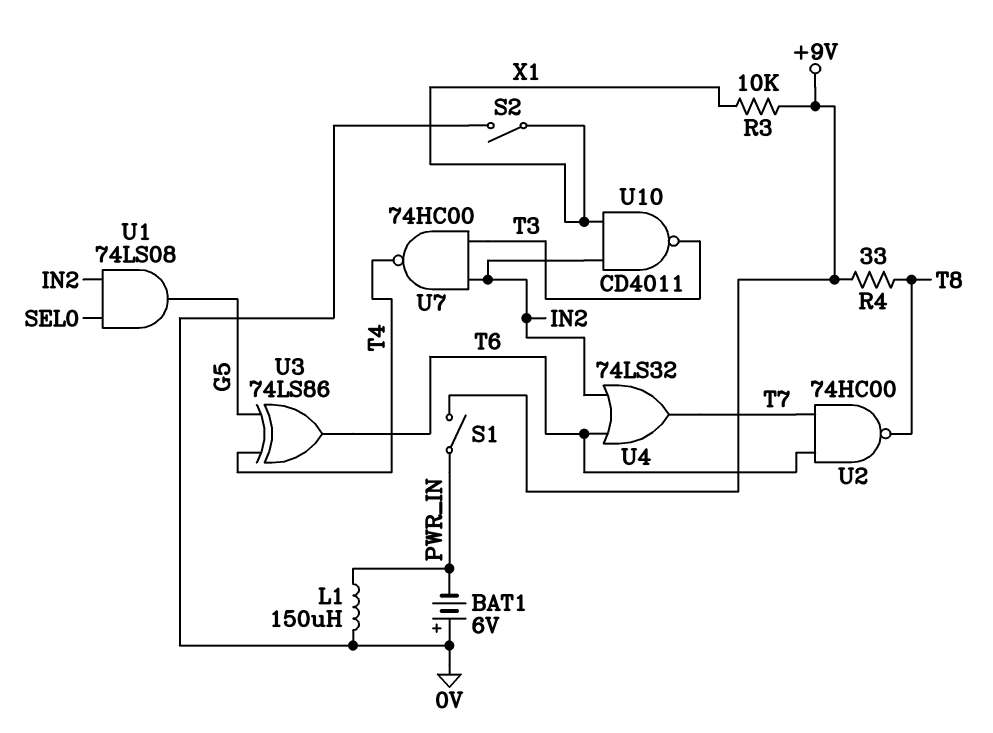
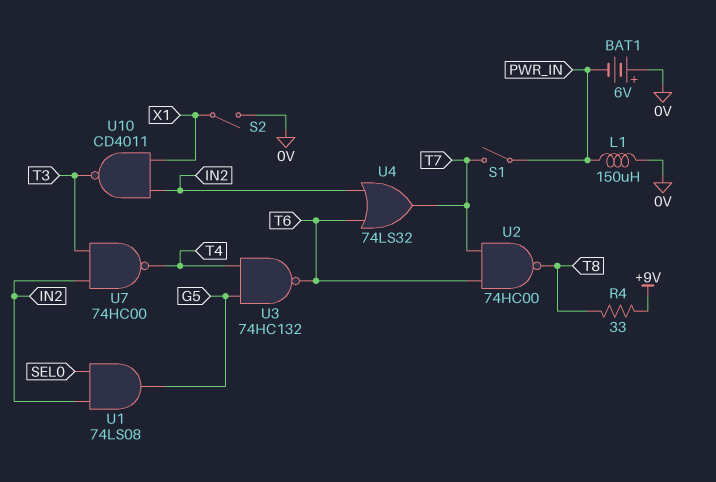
R3: 10k (+9V, X1) -> none
S1: switch (+9V, PWR_IN) -> switch (PWR_IN, T7)
U3: XOR 74LS86 (in G5, in T4, out T6) -> NAND 74HC132 (in G5, in T4, out T6)

